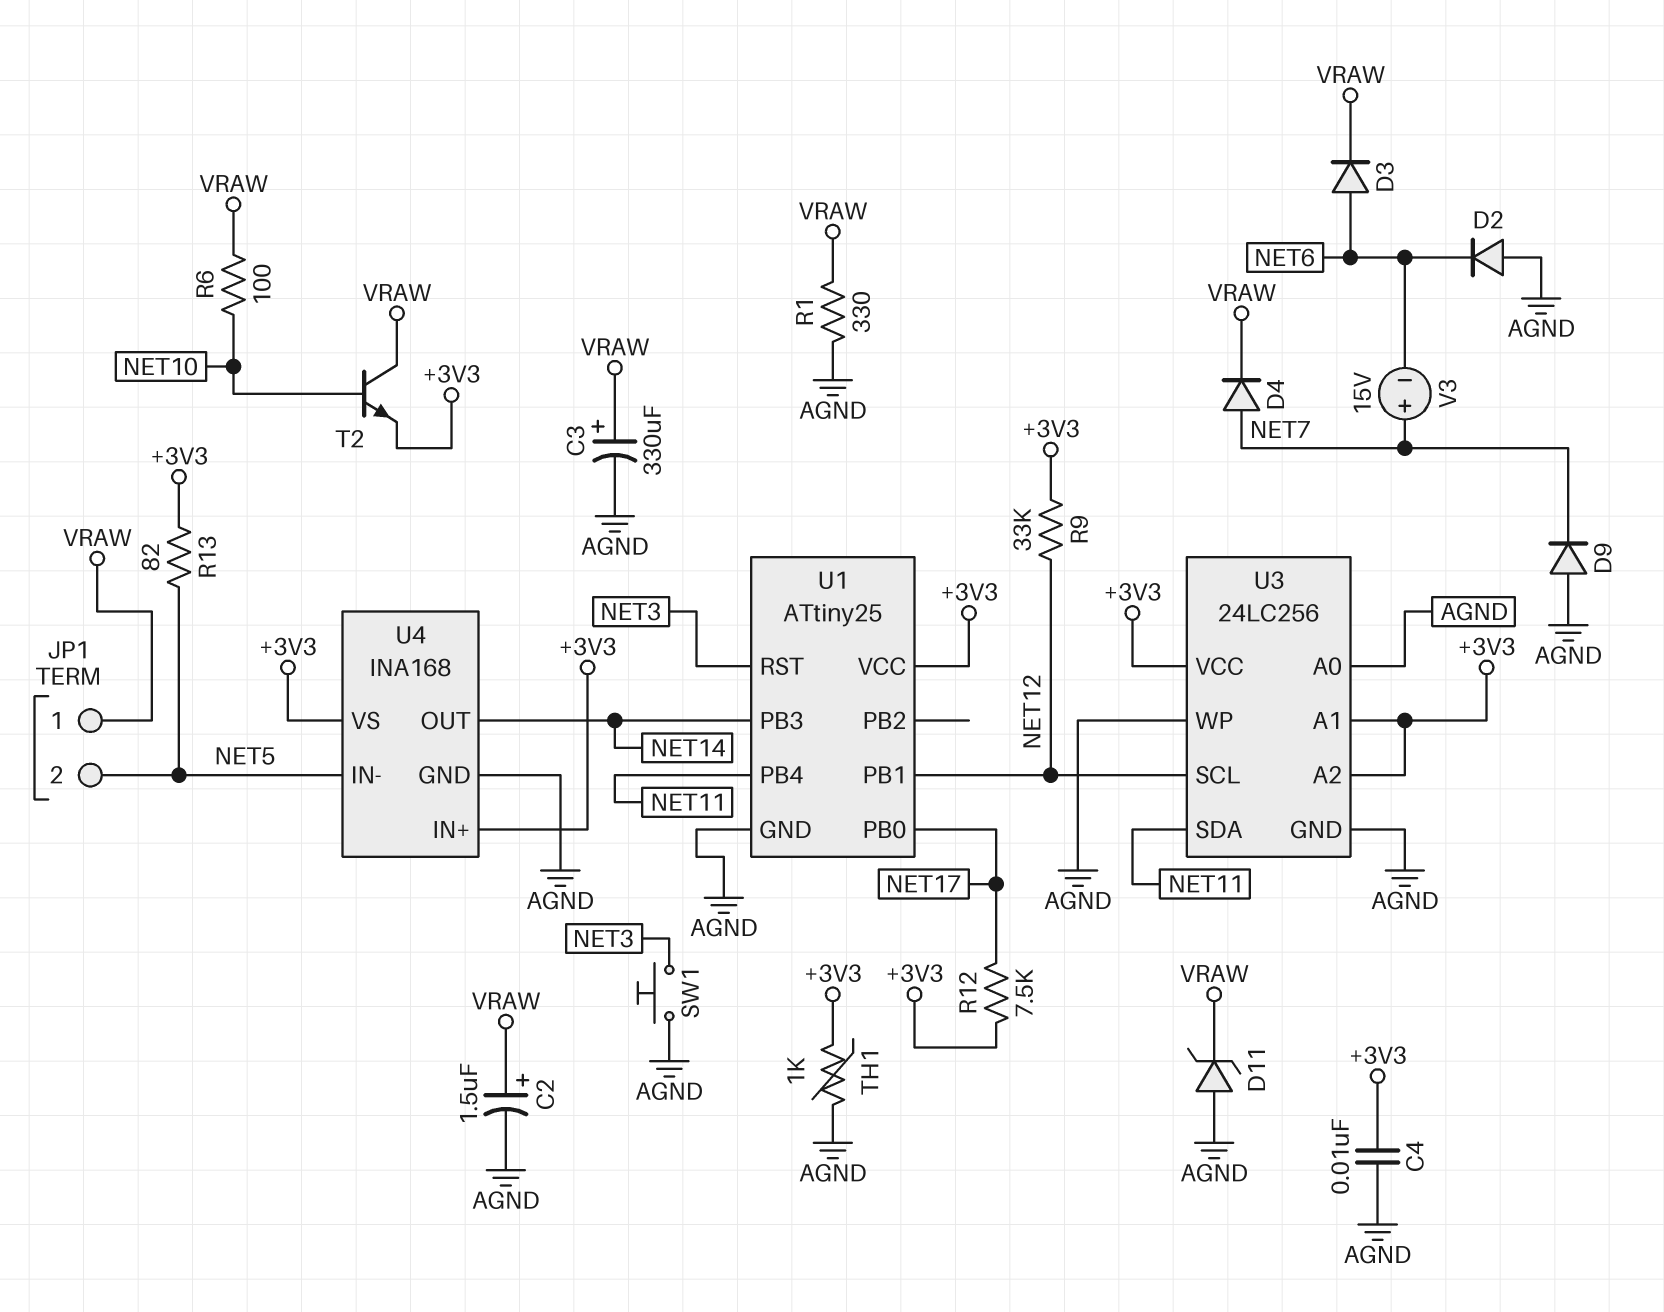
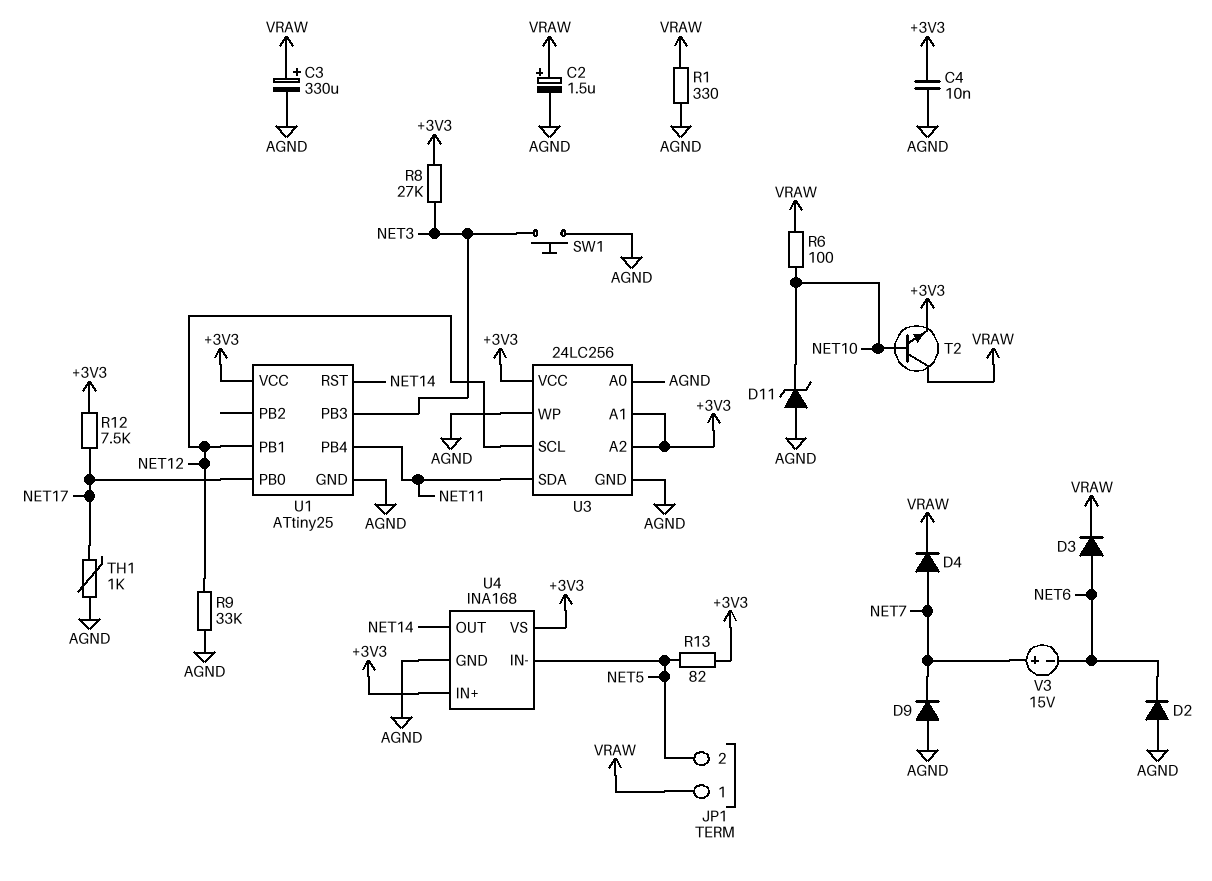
D11: zener (A AGND, K VRAW) -> zener (A AGND, K NET10)
R8: none -> 27k (+3V3, NET3)
R9: 33k (+3V3, NET12) -> 33k (AGND, NET12)
TH1: 1k (+3V3, AGND) -> 1k (AGND, NET17)
U1 pin PB3: NET14 -> NET3
U1 pin RST: NET3 -> NET14

